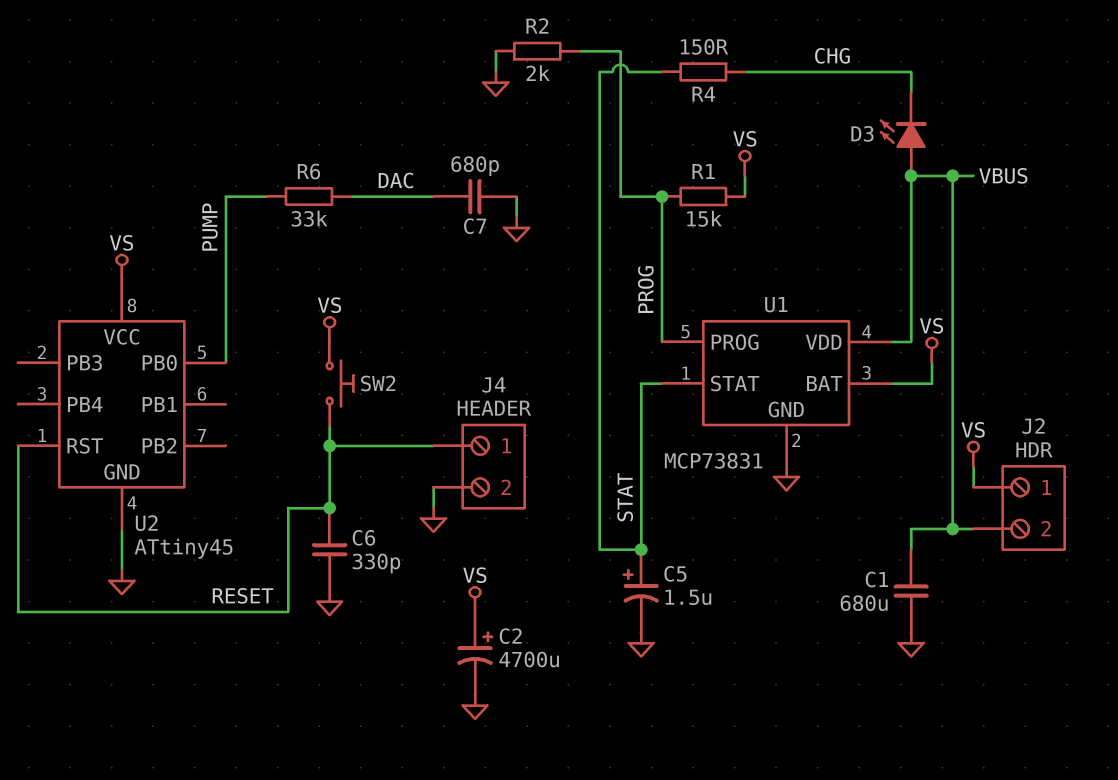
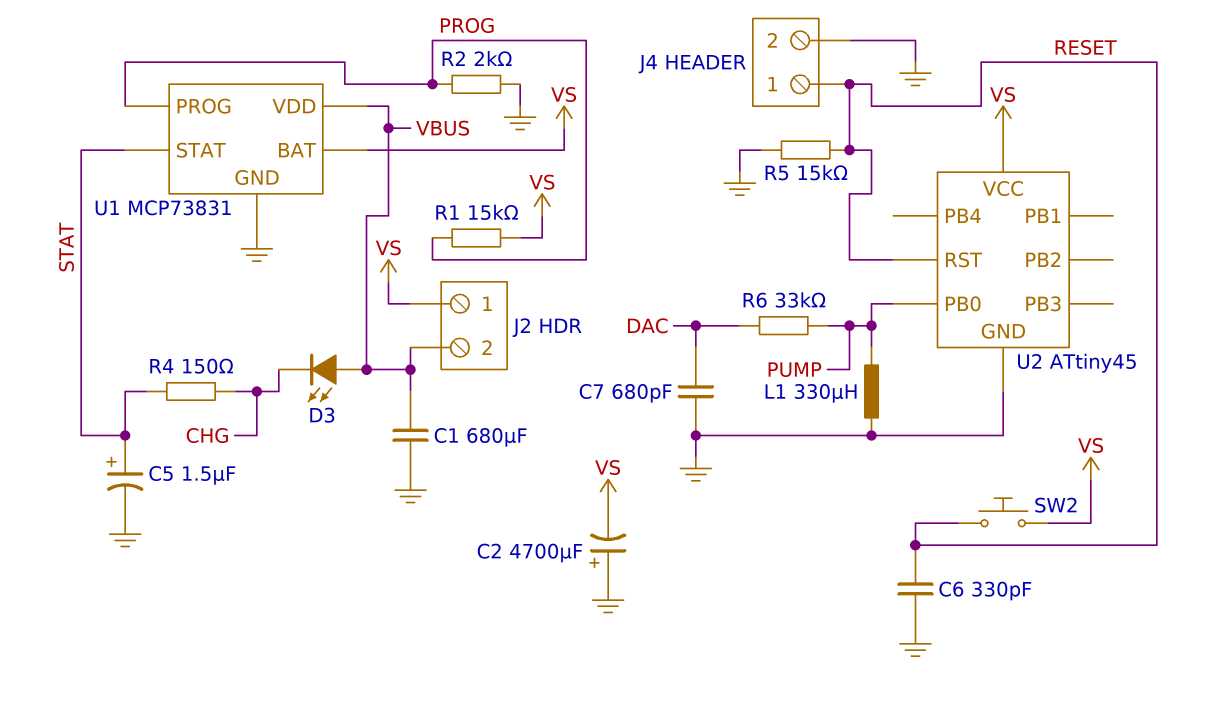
C2: 4700uF (plus VS, minus GND) -> 4700uF (plus GND, minus VS)
L1: none -> 330uH (GND, PUMP)
R5: none -> 15k (GND, RESET)

